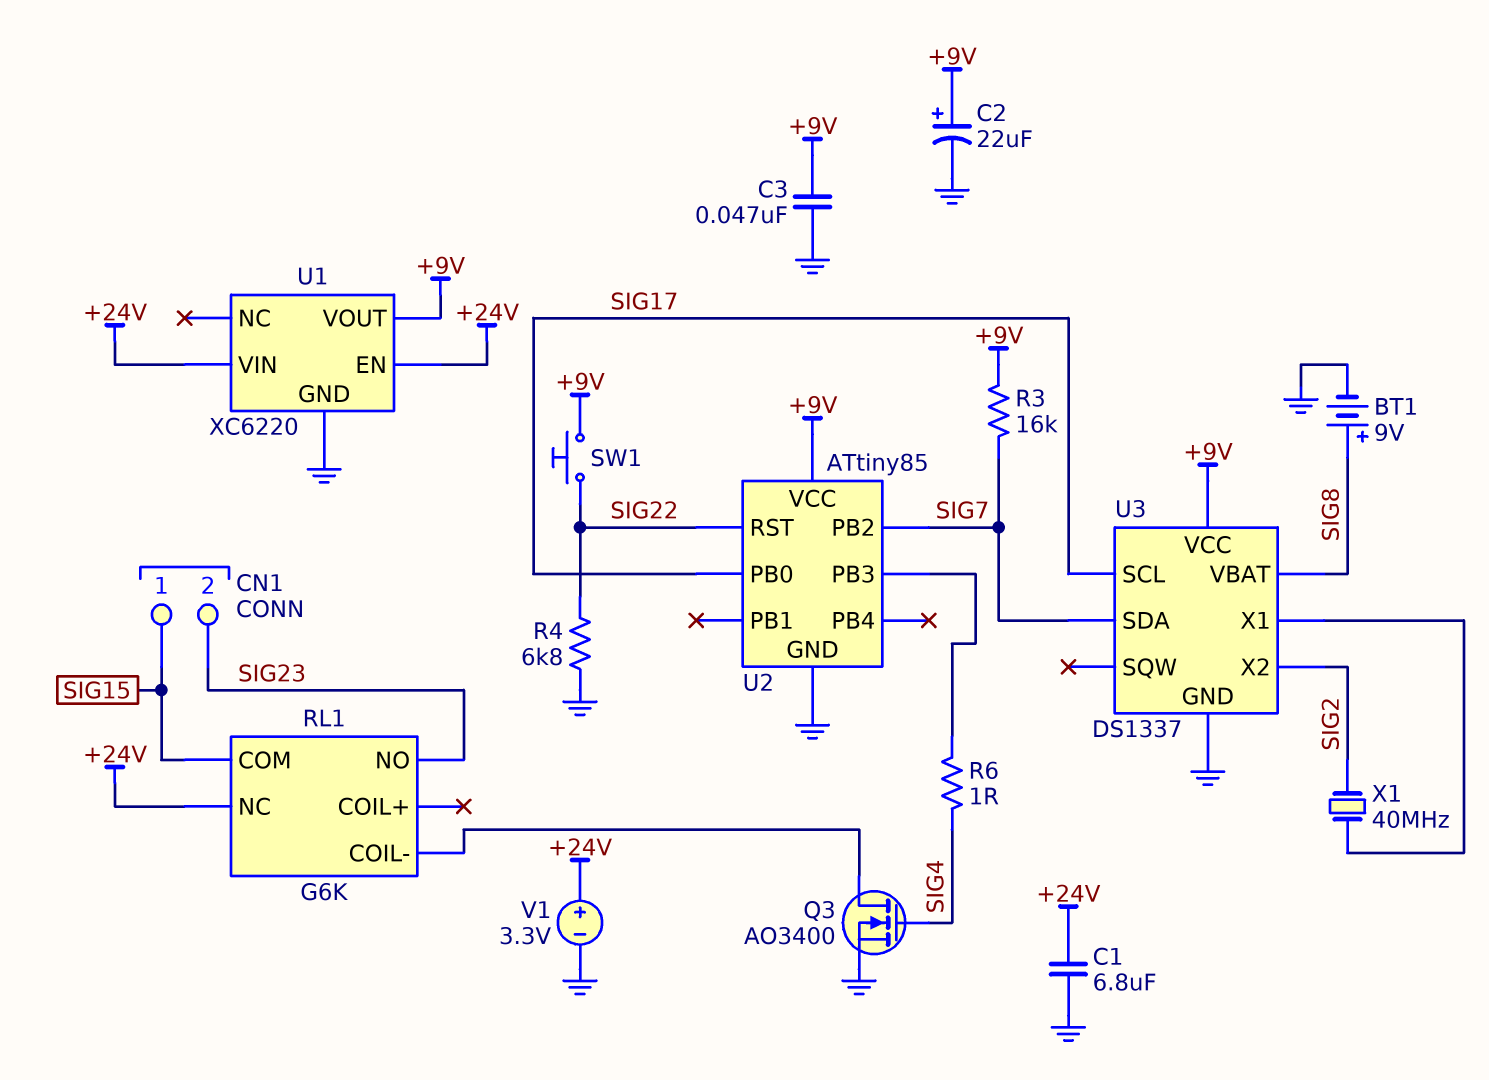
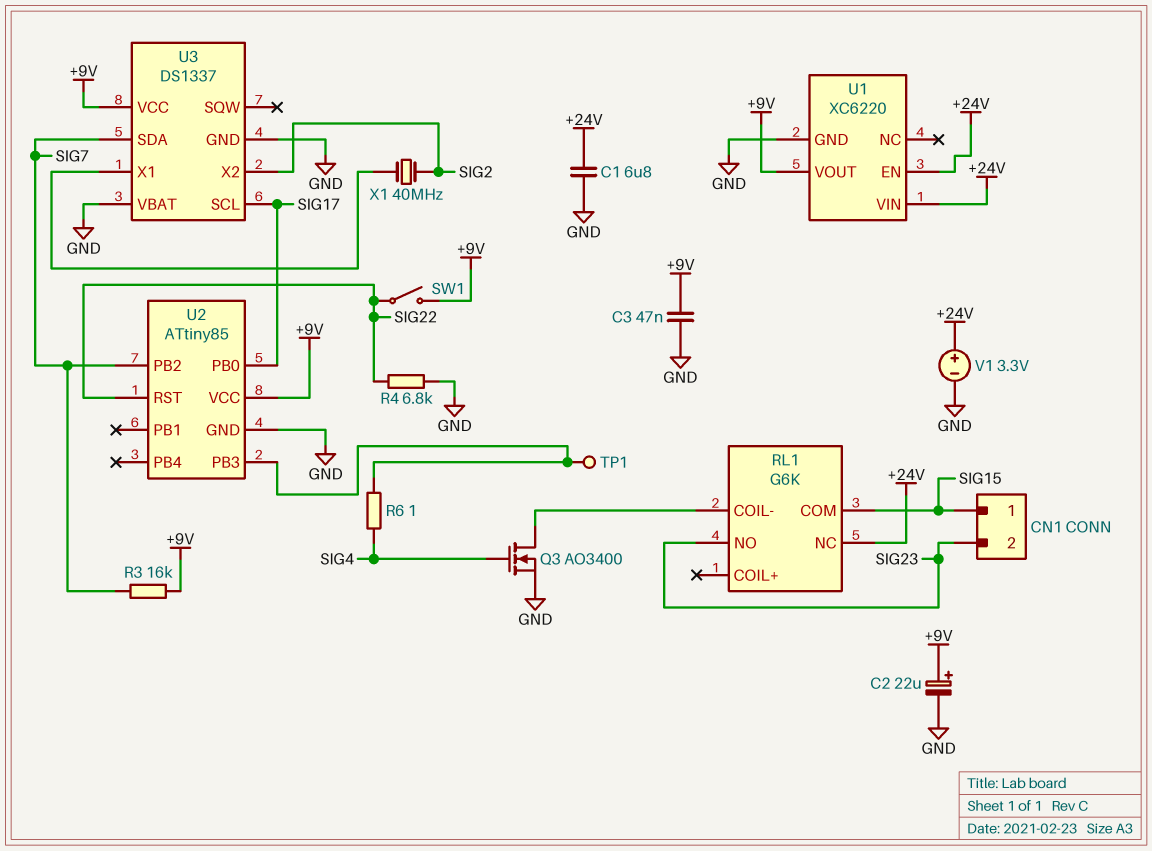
BT1: 9V (plus SIG8, minus GND) -> none
SW1: button (+9V, SIG22) -> switch (+9V, SIG22)
TP1: none -> test point (U2/PB3)
U3 pin VBAT: SIG8 -> GND

